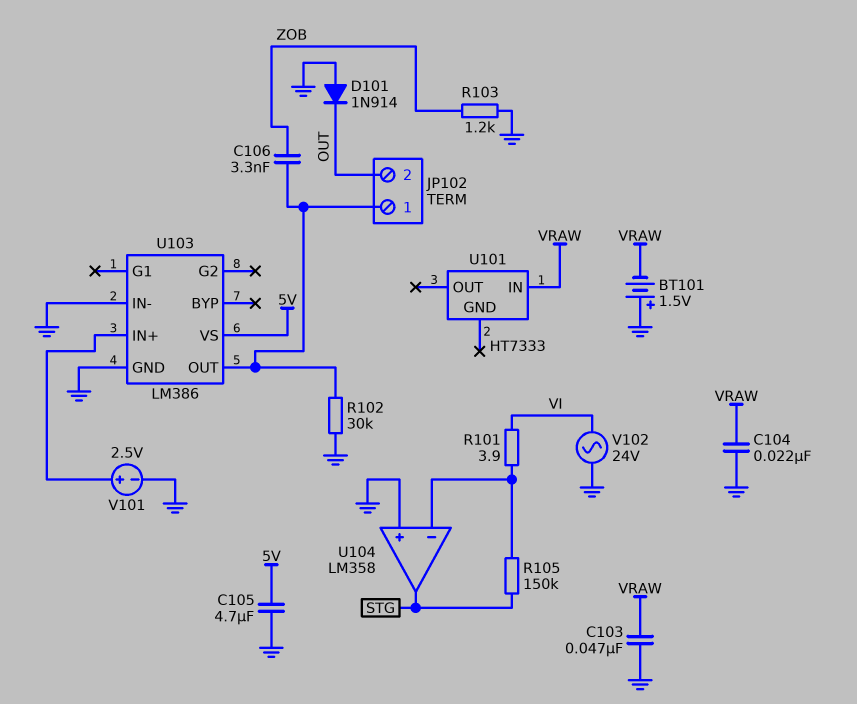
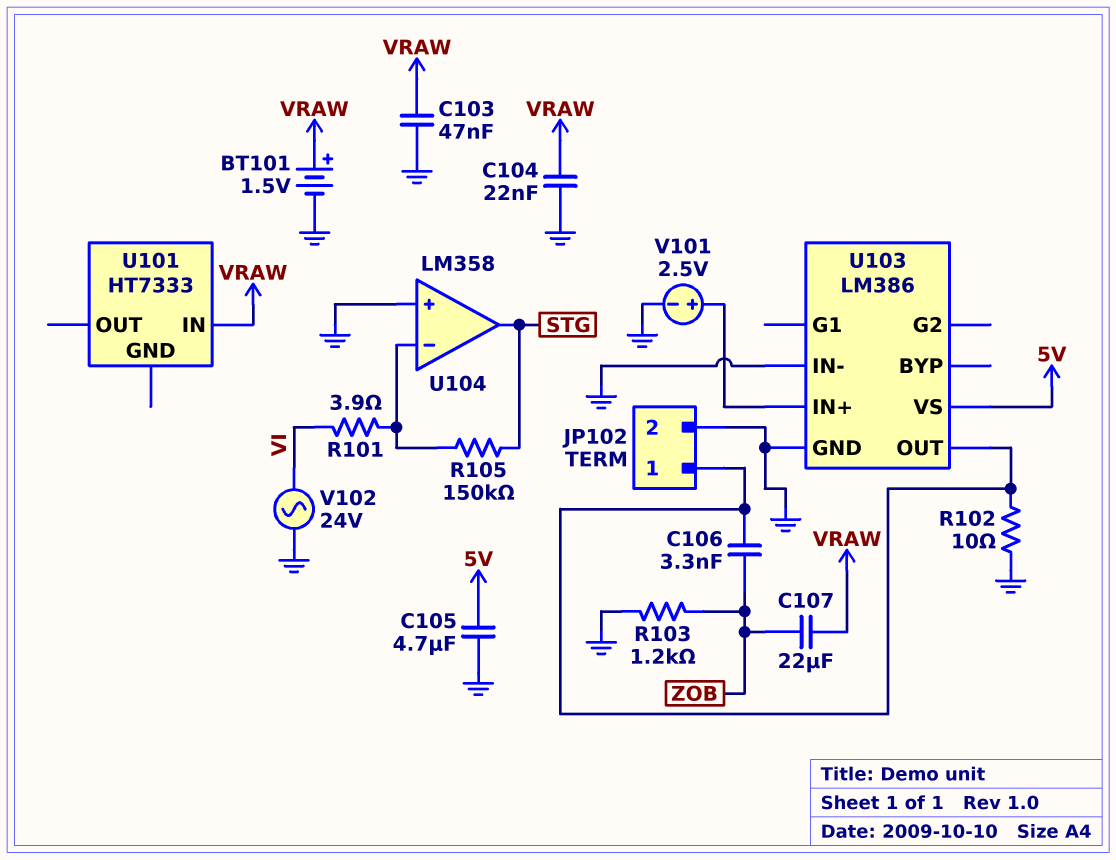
BT101: 1.5V (plus GND, minus VRAW) -> 1.5V (plus VRAW, minus GND)
C107: none -> 22uF (VRAW, ZOB)
D101: diode 1N914 (A GND, K OUT) -> none
JP102 pin 2: OUT -> GND
R102: 30k (GND, JP102/1) -> 10 (GND, JP102/1)

